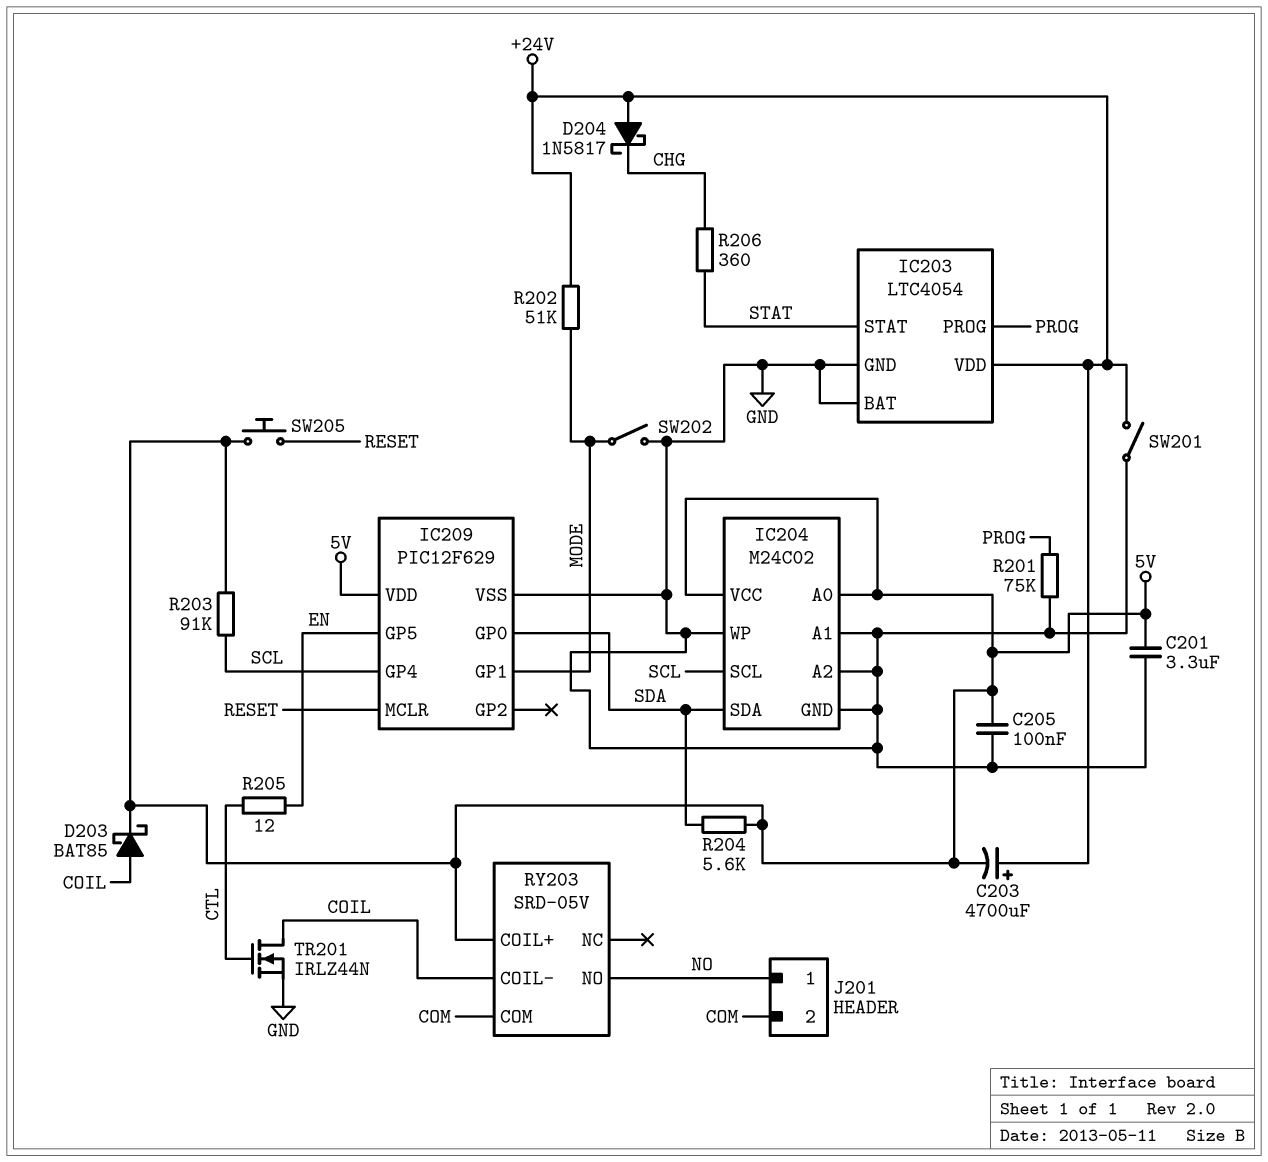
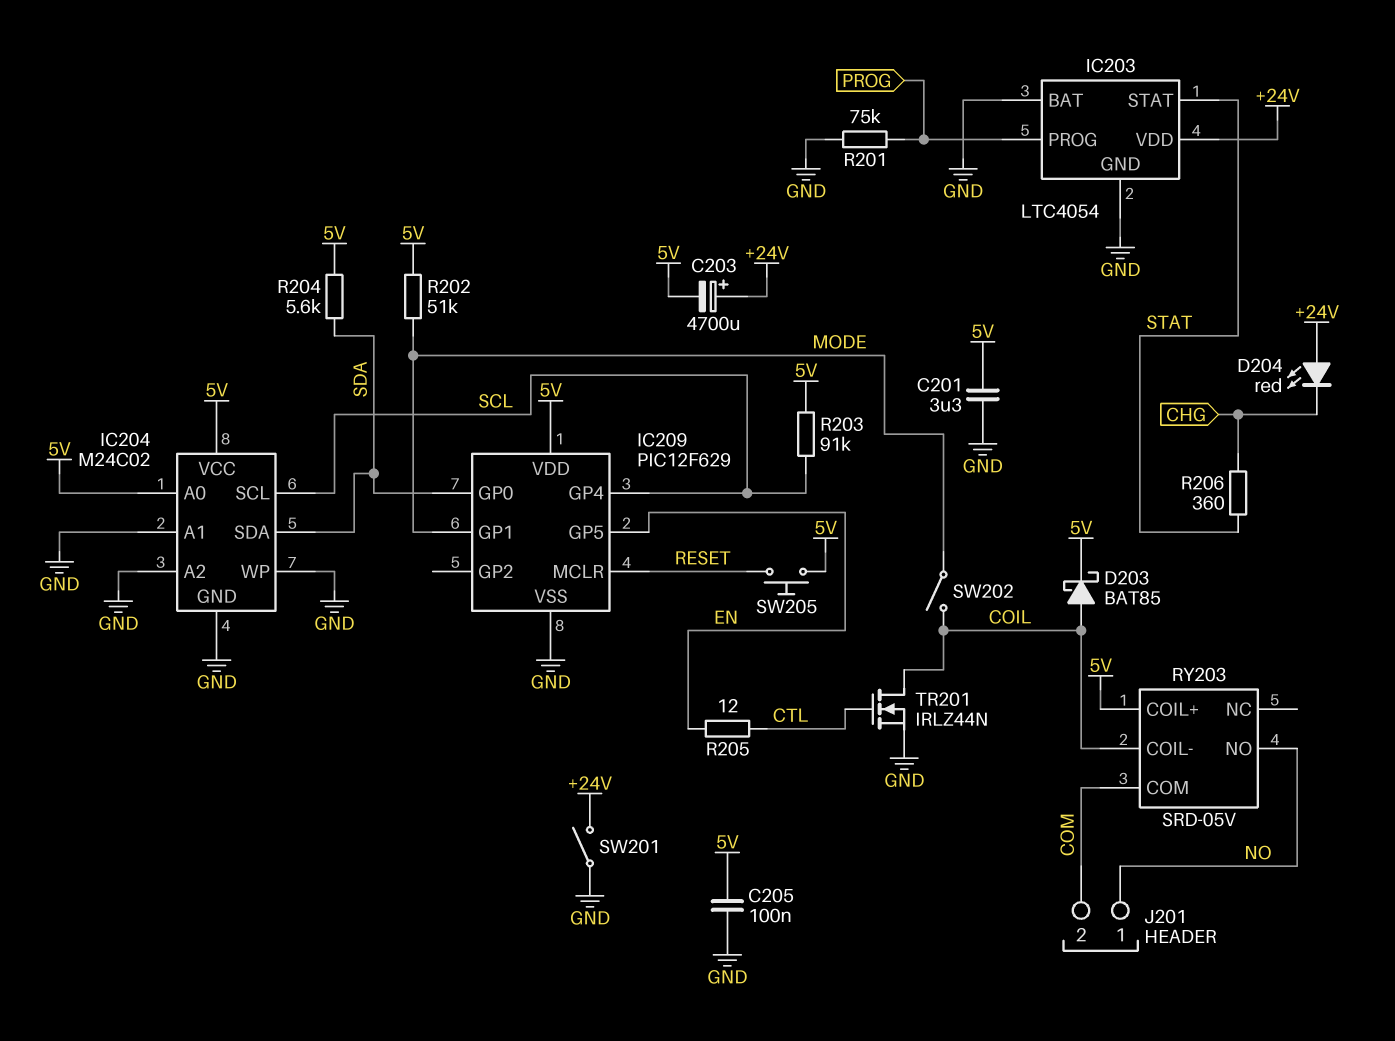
D204: schottky 1N5817 (A +24V, K CHG) -> LED red (A +24V, K CHG)
R202: 51k (+24V, MODE) -> 51k (5V, MODE)
SW202: switch (GND, MODE) -> switch (COIL, MODE)

